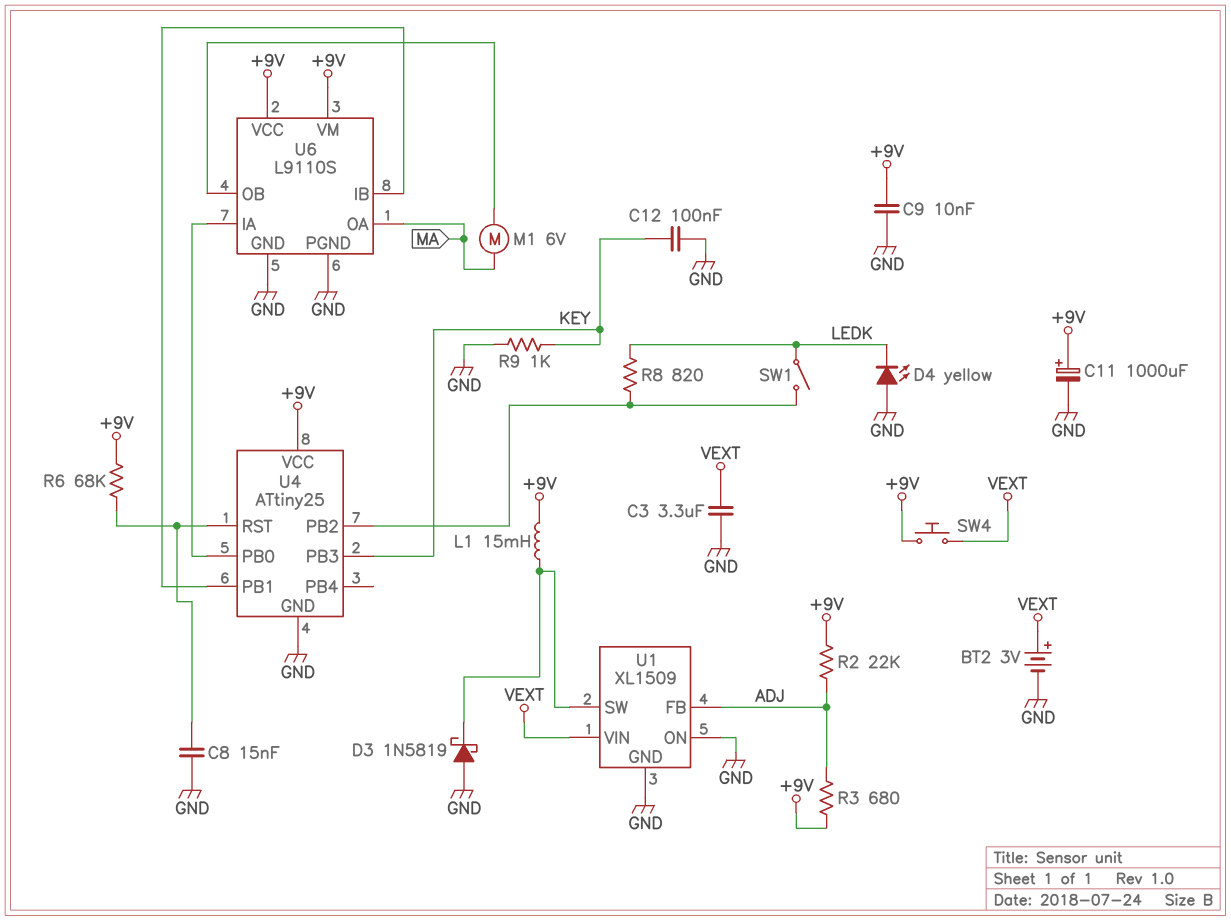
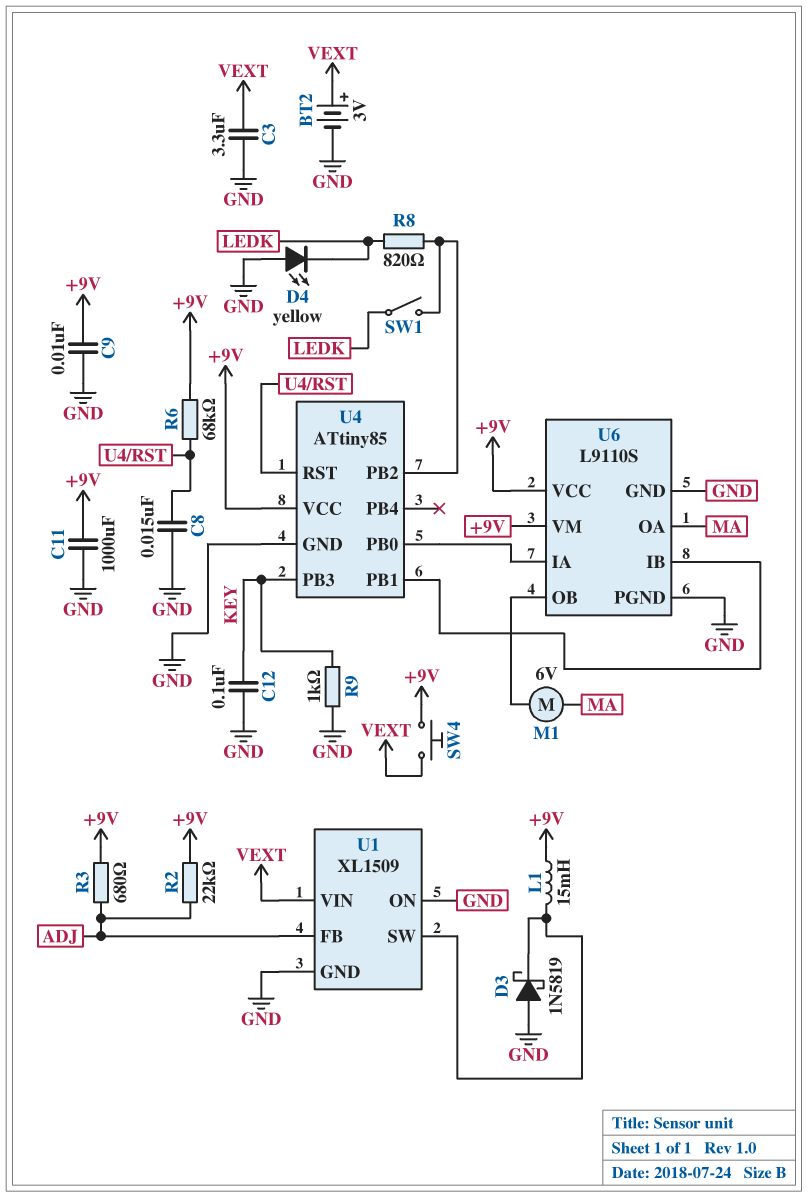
C11: 1000uF (plus +9V, minus GND) -> 1000uF (+9V, GND)
U4: ATtiny25 -> ATtiny85

